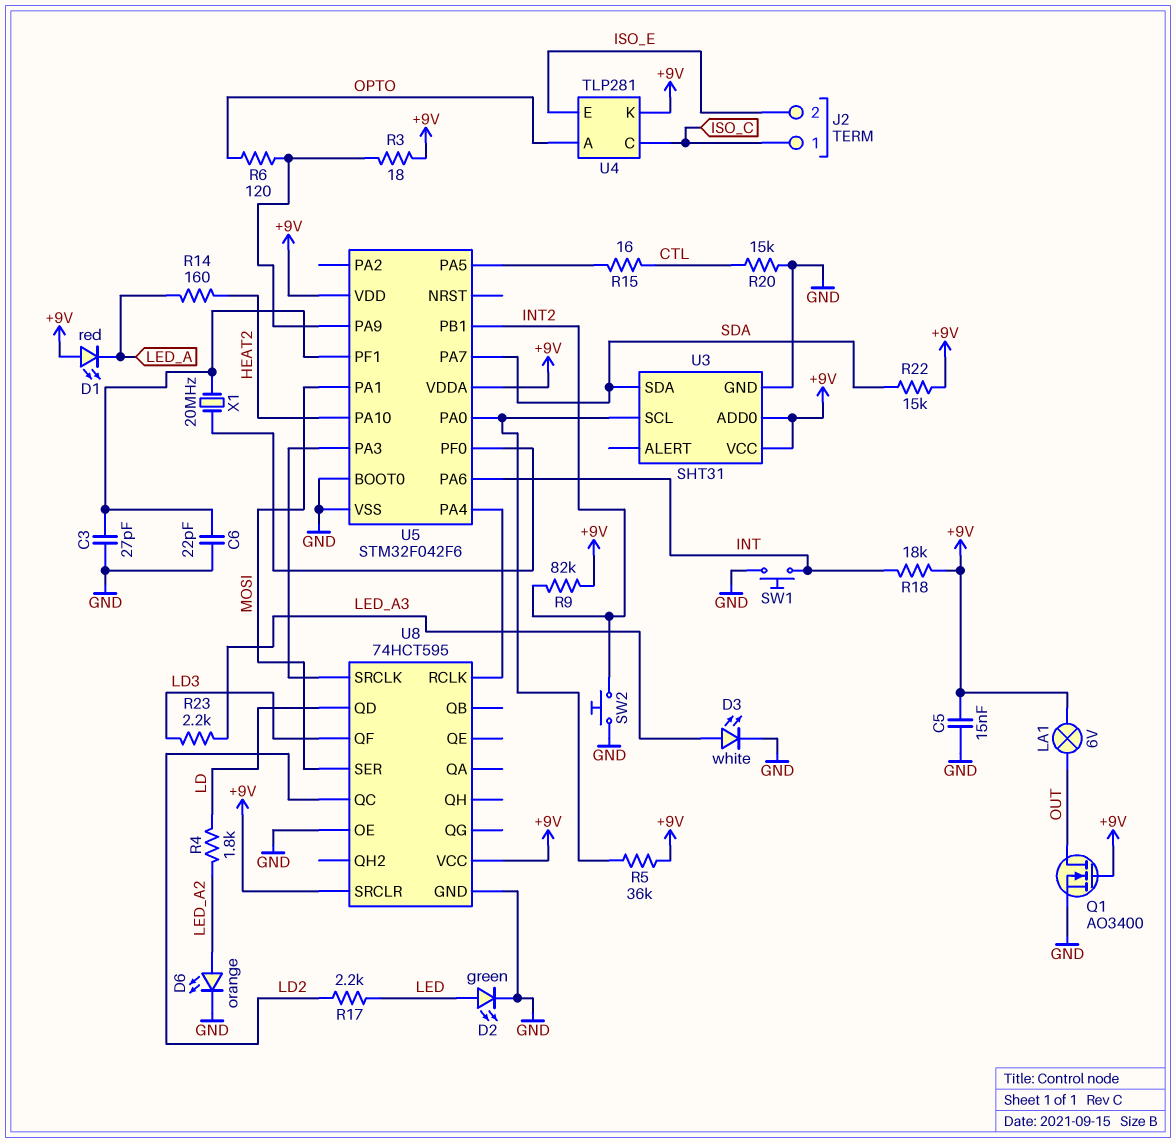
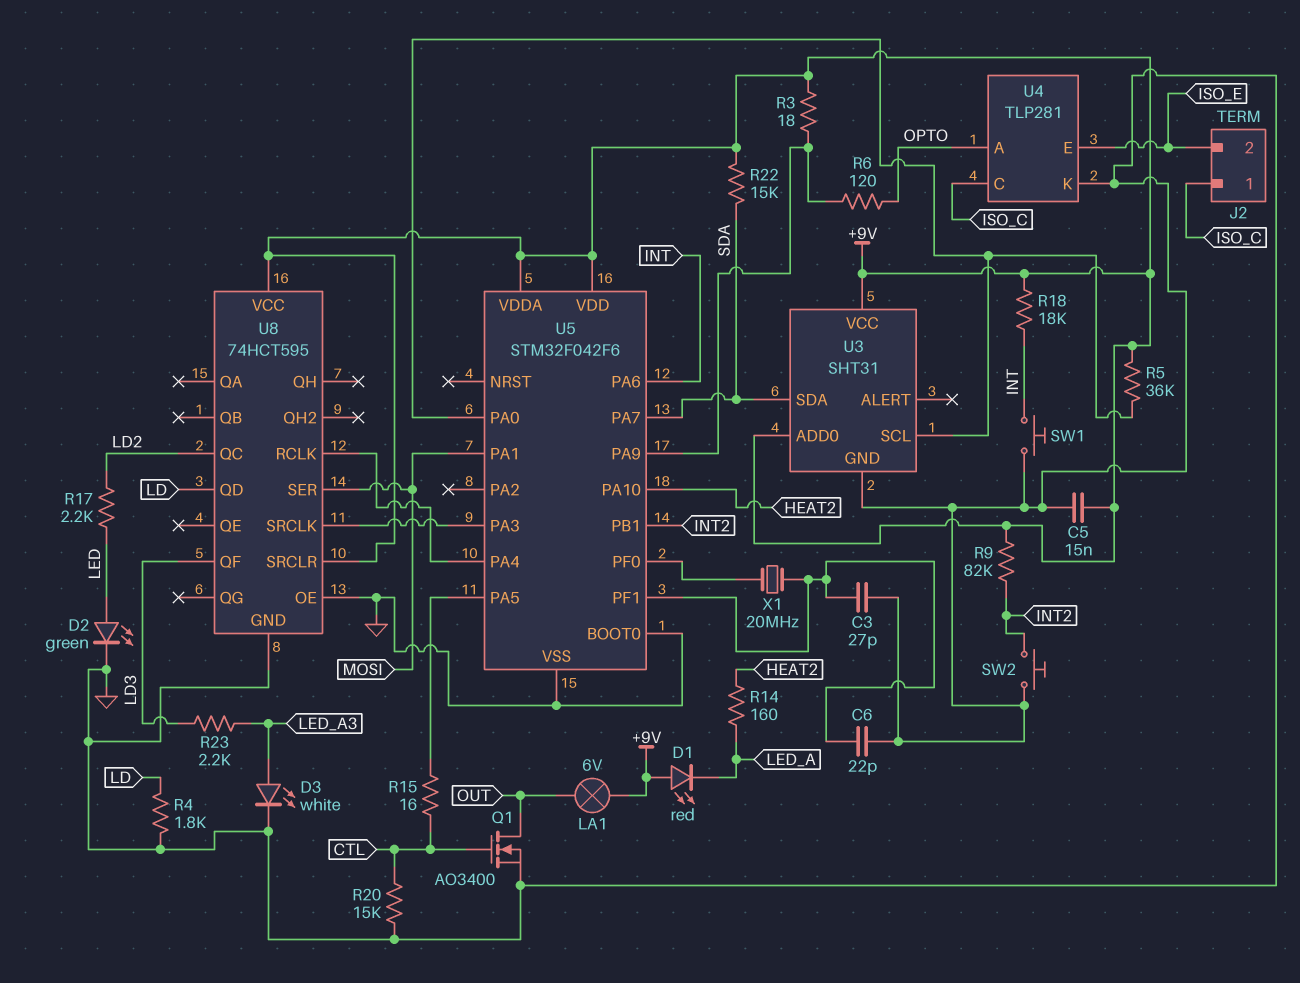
D6: LED orange (A LED_A2, K GND) -> none
Q1: NMOS AO3400 (G +9V, D OUT, S GND) -> NMOS AO3400 (G CTL, D OUT, S GND)
R4: 1.8k (LD, LED_A2) -> 1.8k (GND, LD)
U4 pin K: +9V -> GND

